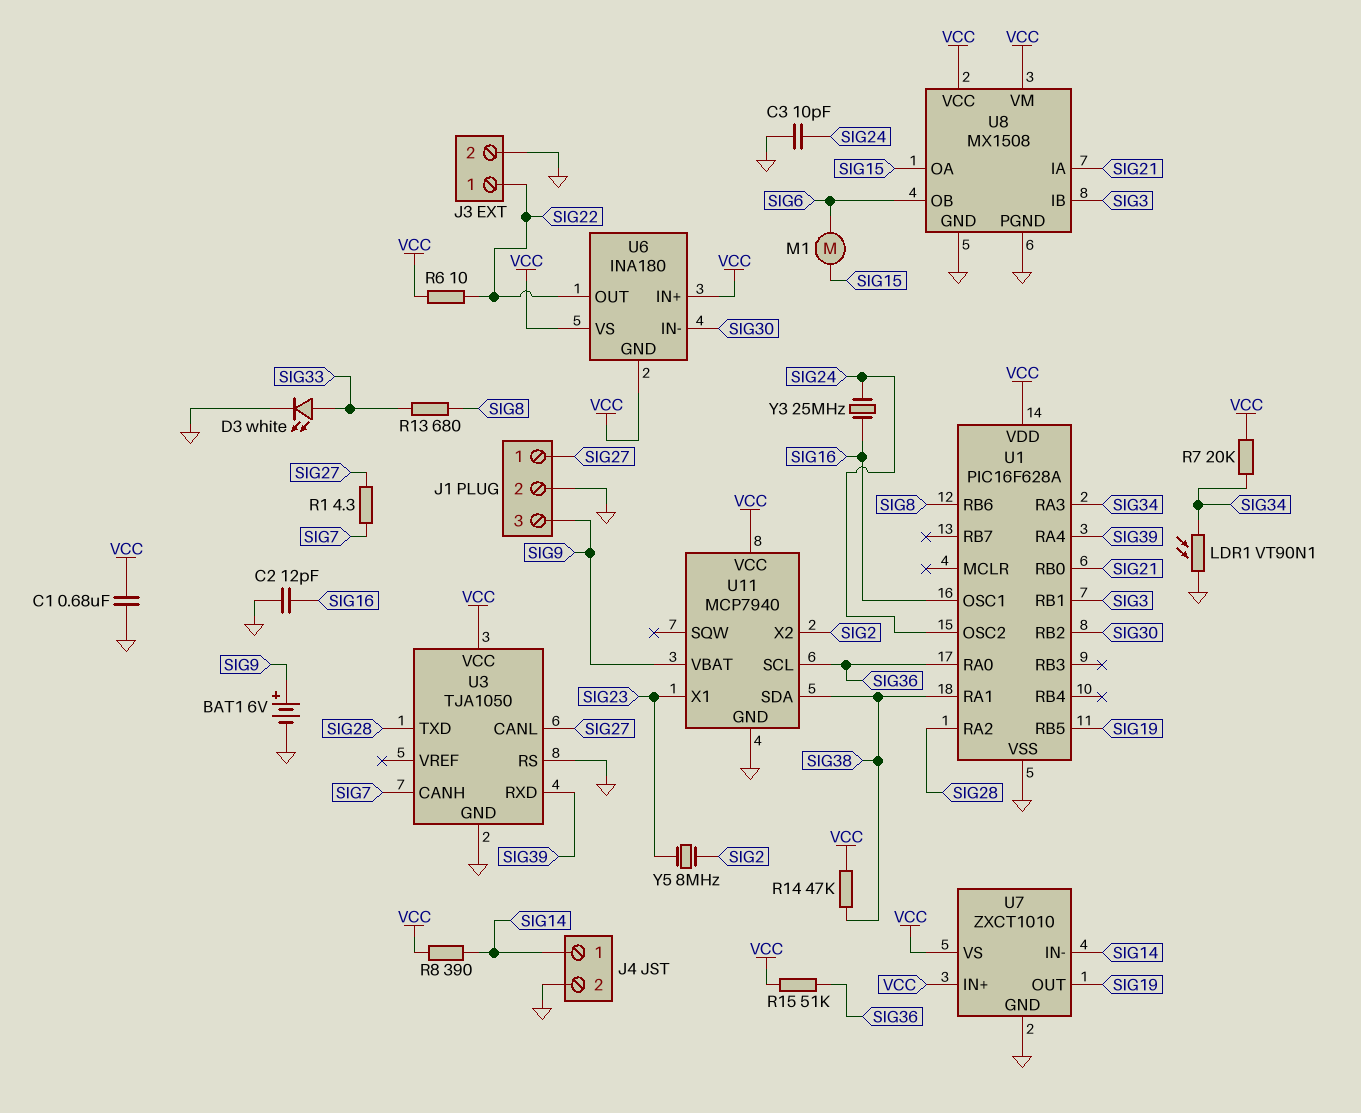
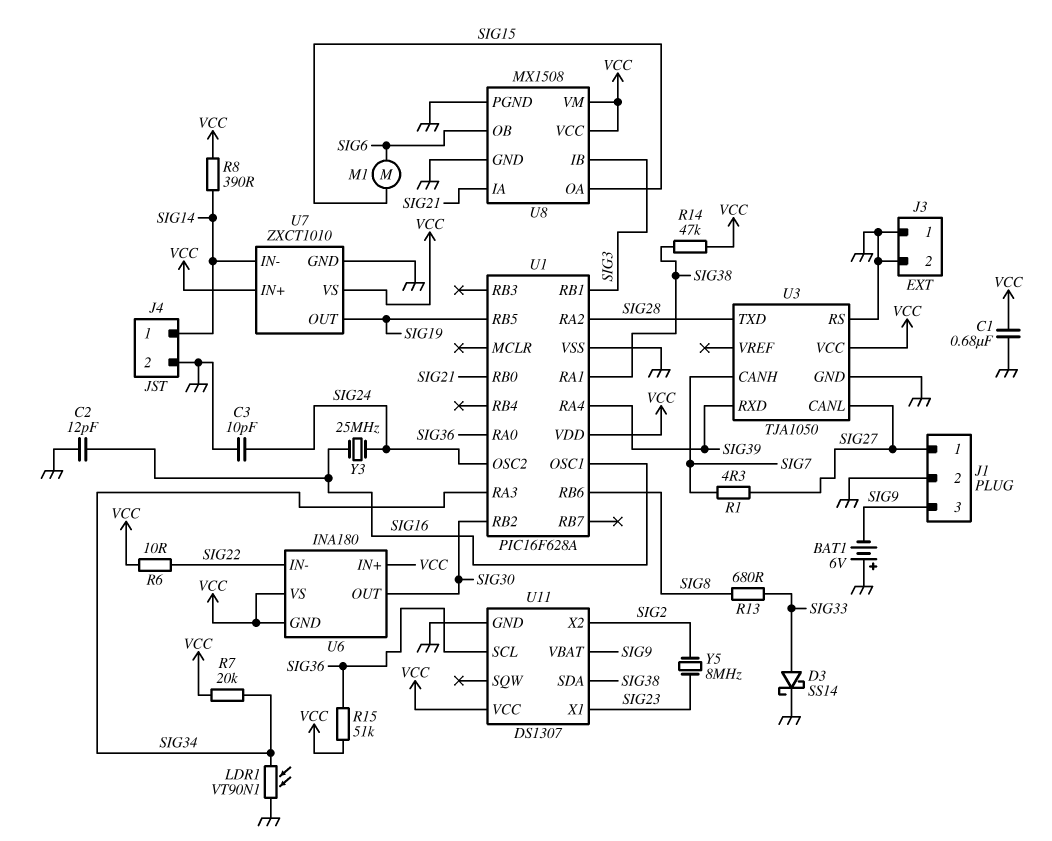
BAT1: 6V (plus SIG9, minus GND) -> 6V (plus GND, minus SIG9)
D3: LED white (A SIG33, K GND) -> schottky SS14 (A SIG33, K GND)
J3 pin 1: SIG22 -> GND
U6 pin IN-: SIG30 -> SIG22
U6 pin OUT: SIG22 -> SIG30
U11: MCP7940 -> DS1307

